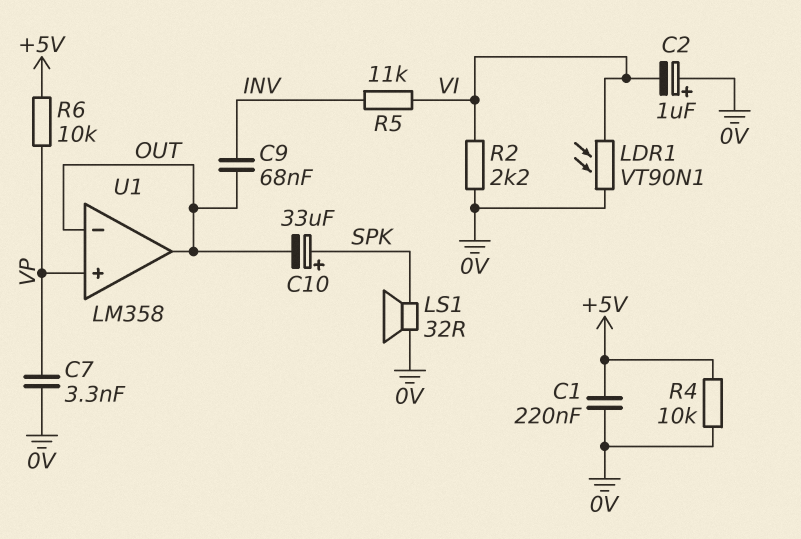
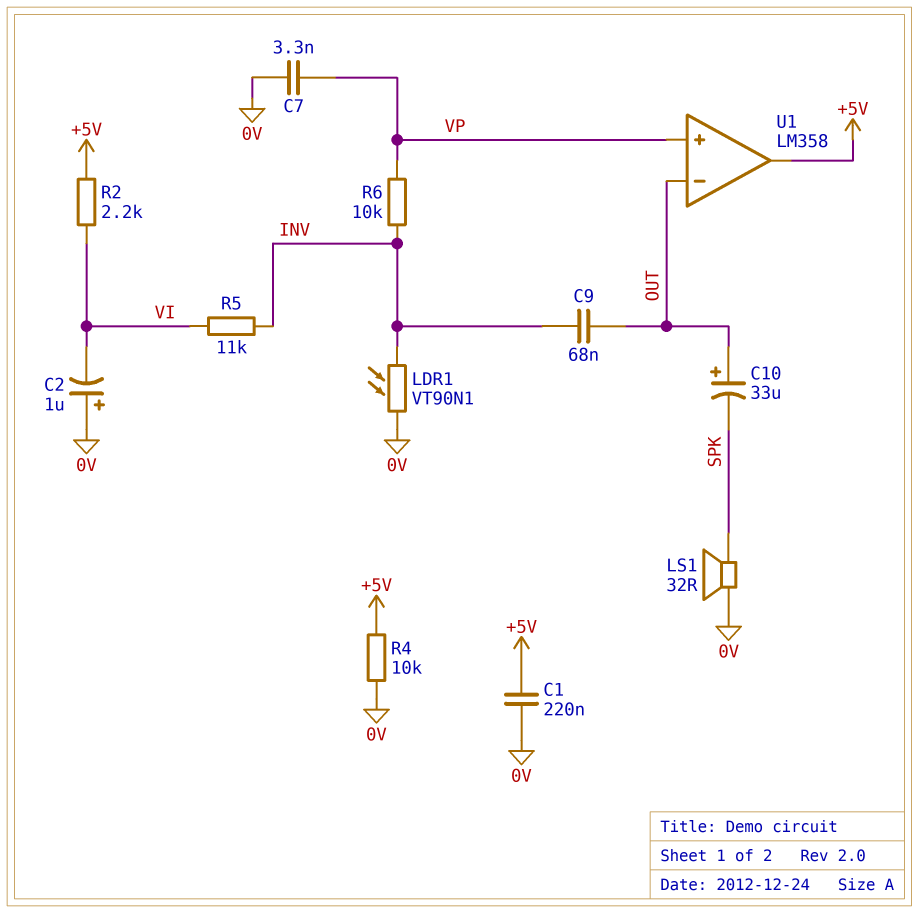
C10: 33uF (plus SPK, minus OUT) -> 33uF (plus OUT, minus SPK)
LDR1: VT90N1 (0V, VI) -> VT90N1 (0V, INV)
R2: 2.2k (0V, VI) -> 2.2k (+5V, VI)
R6: 10k (+5V, VP) -> 10k (INV, VP)
U1 pin out: OUT -> +5V

